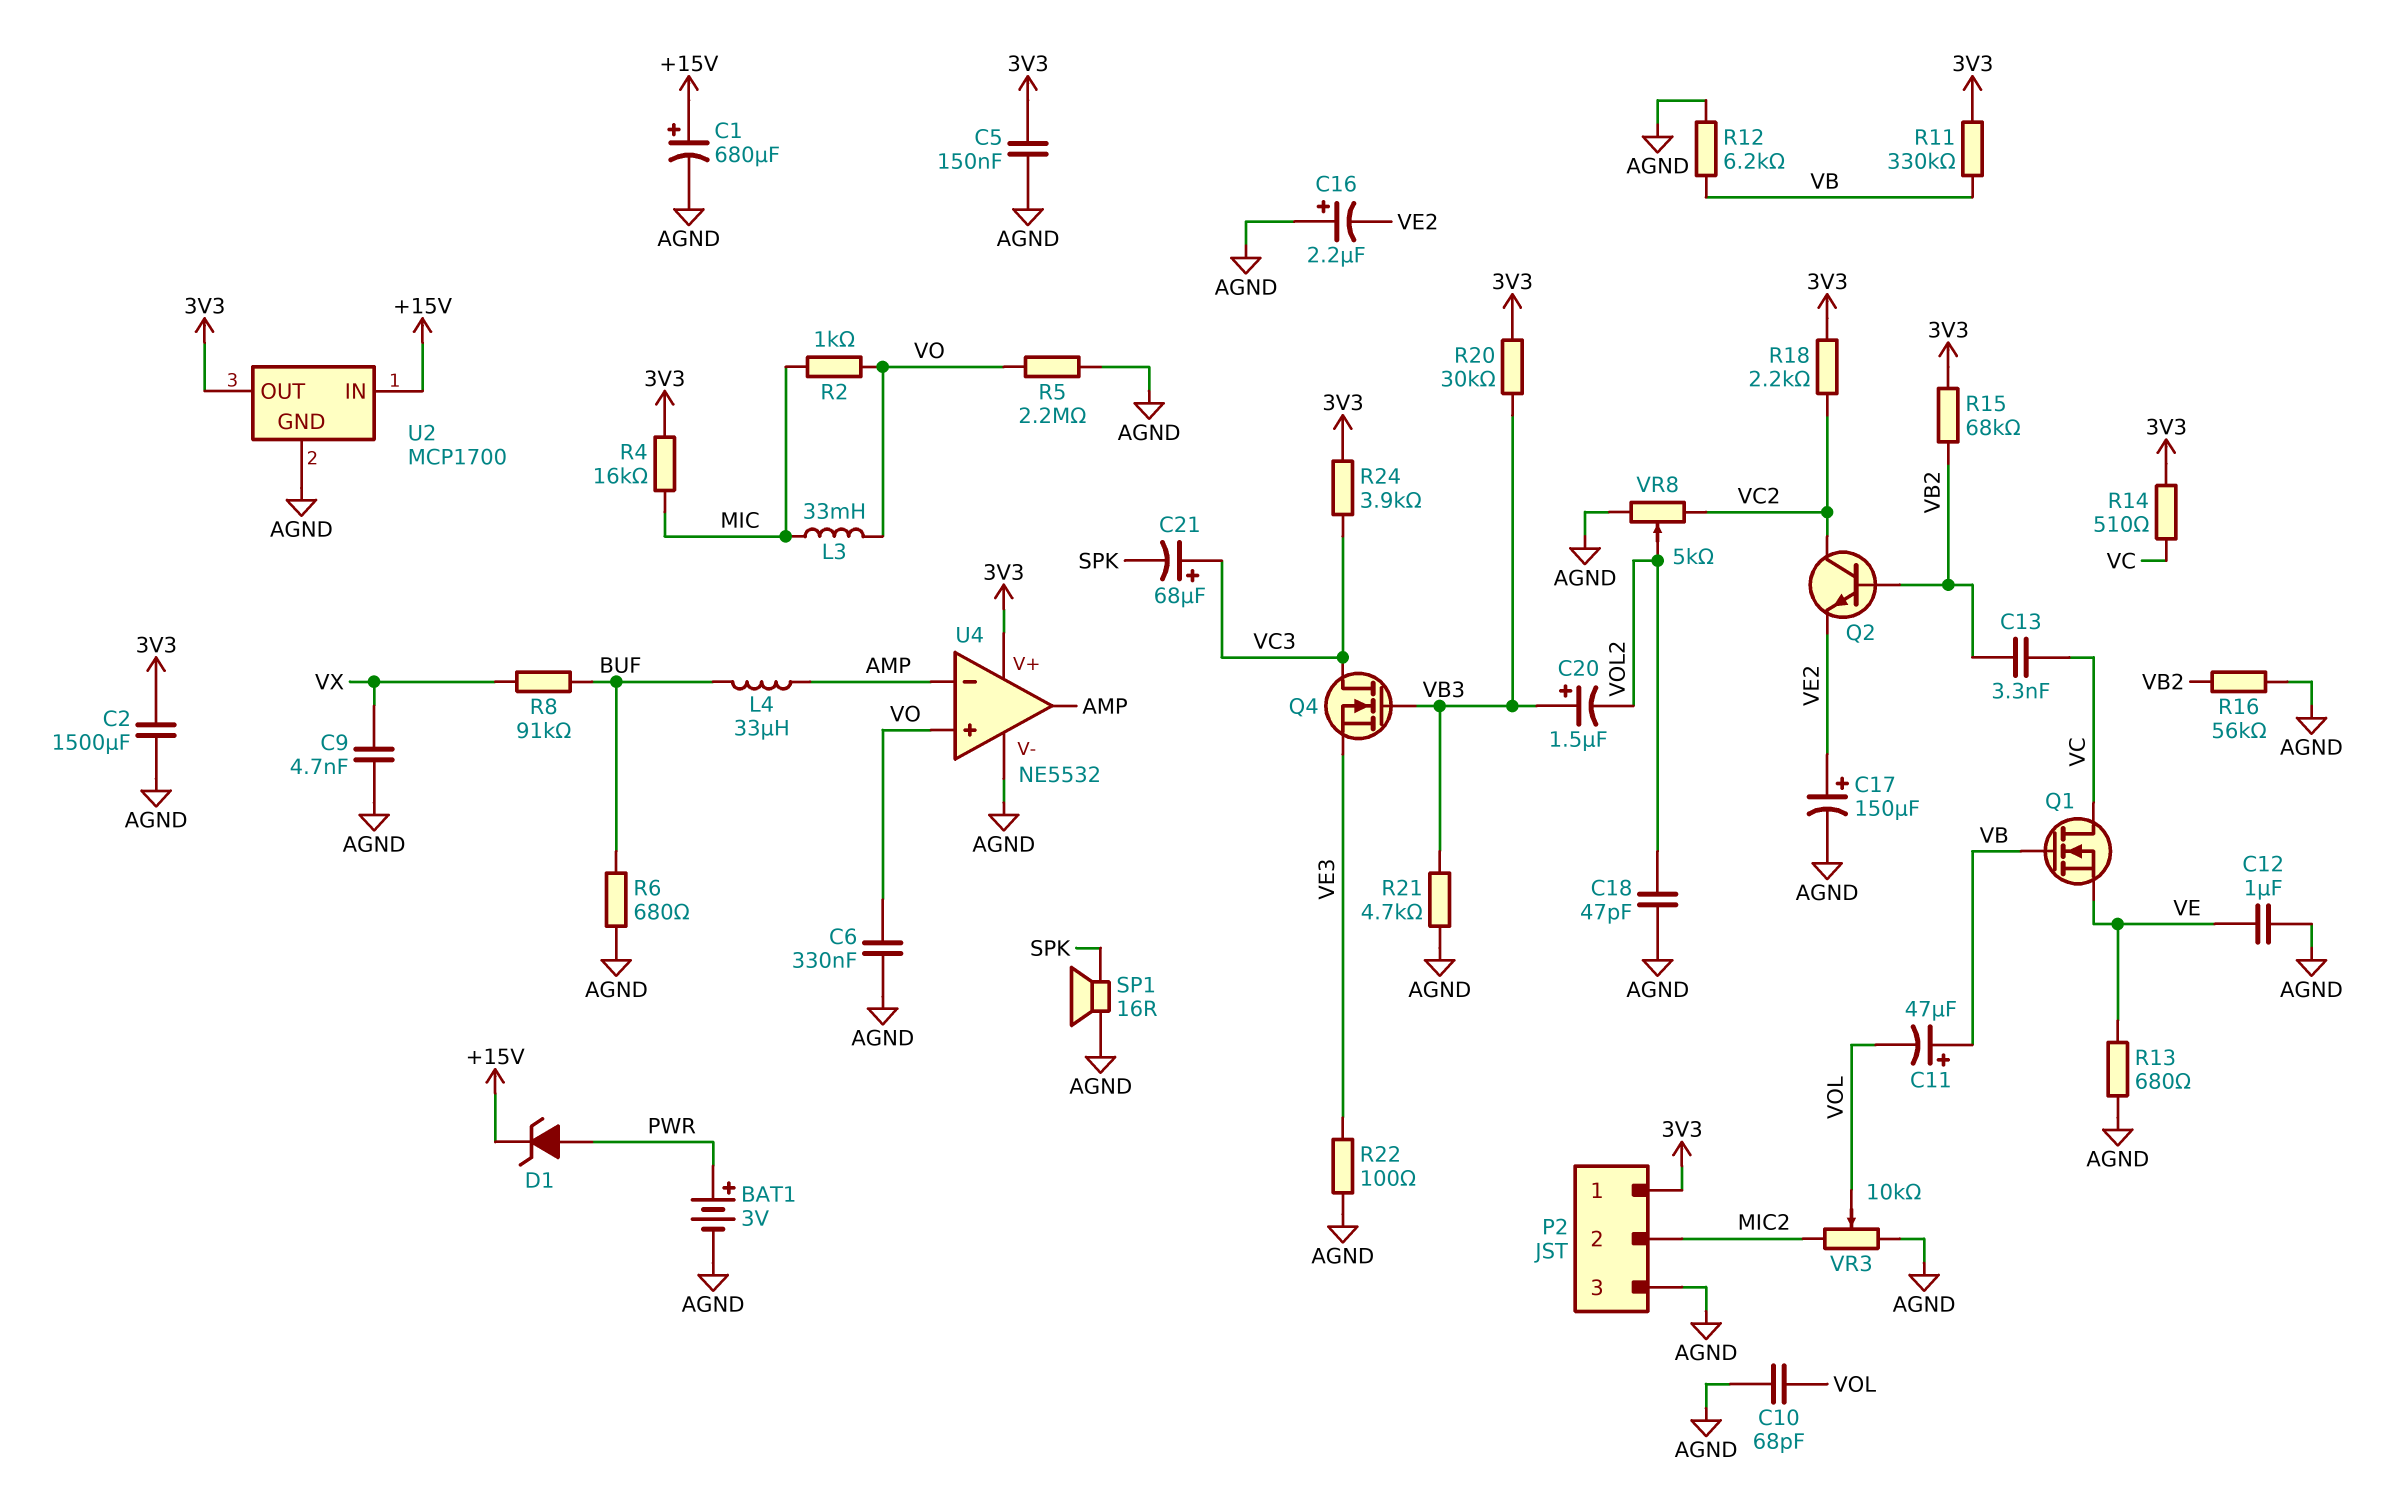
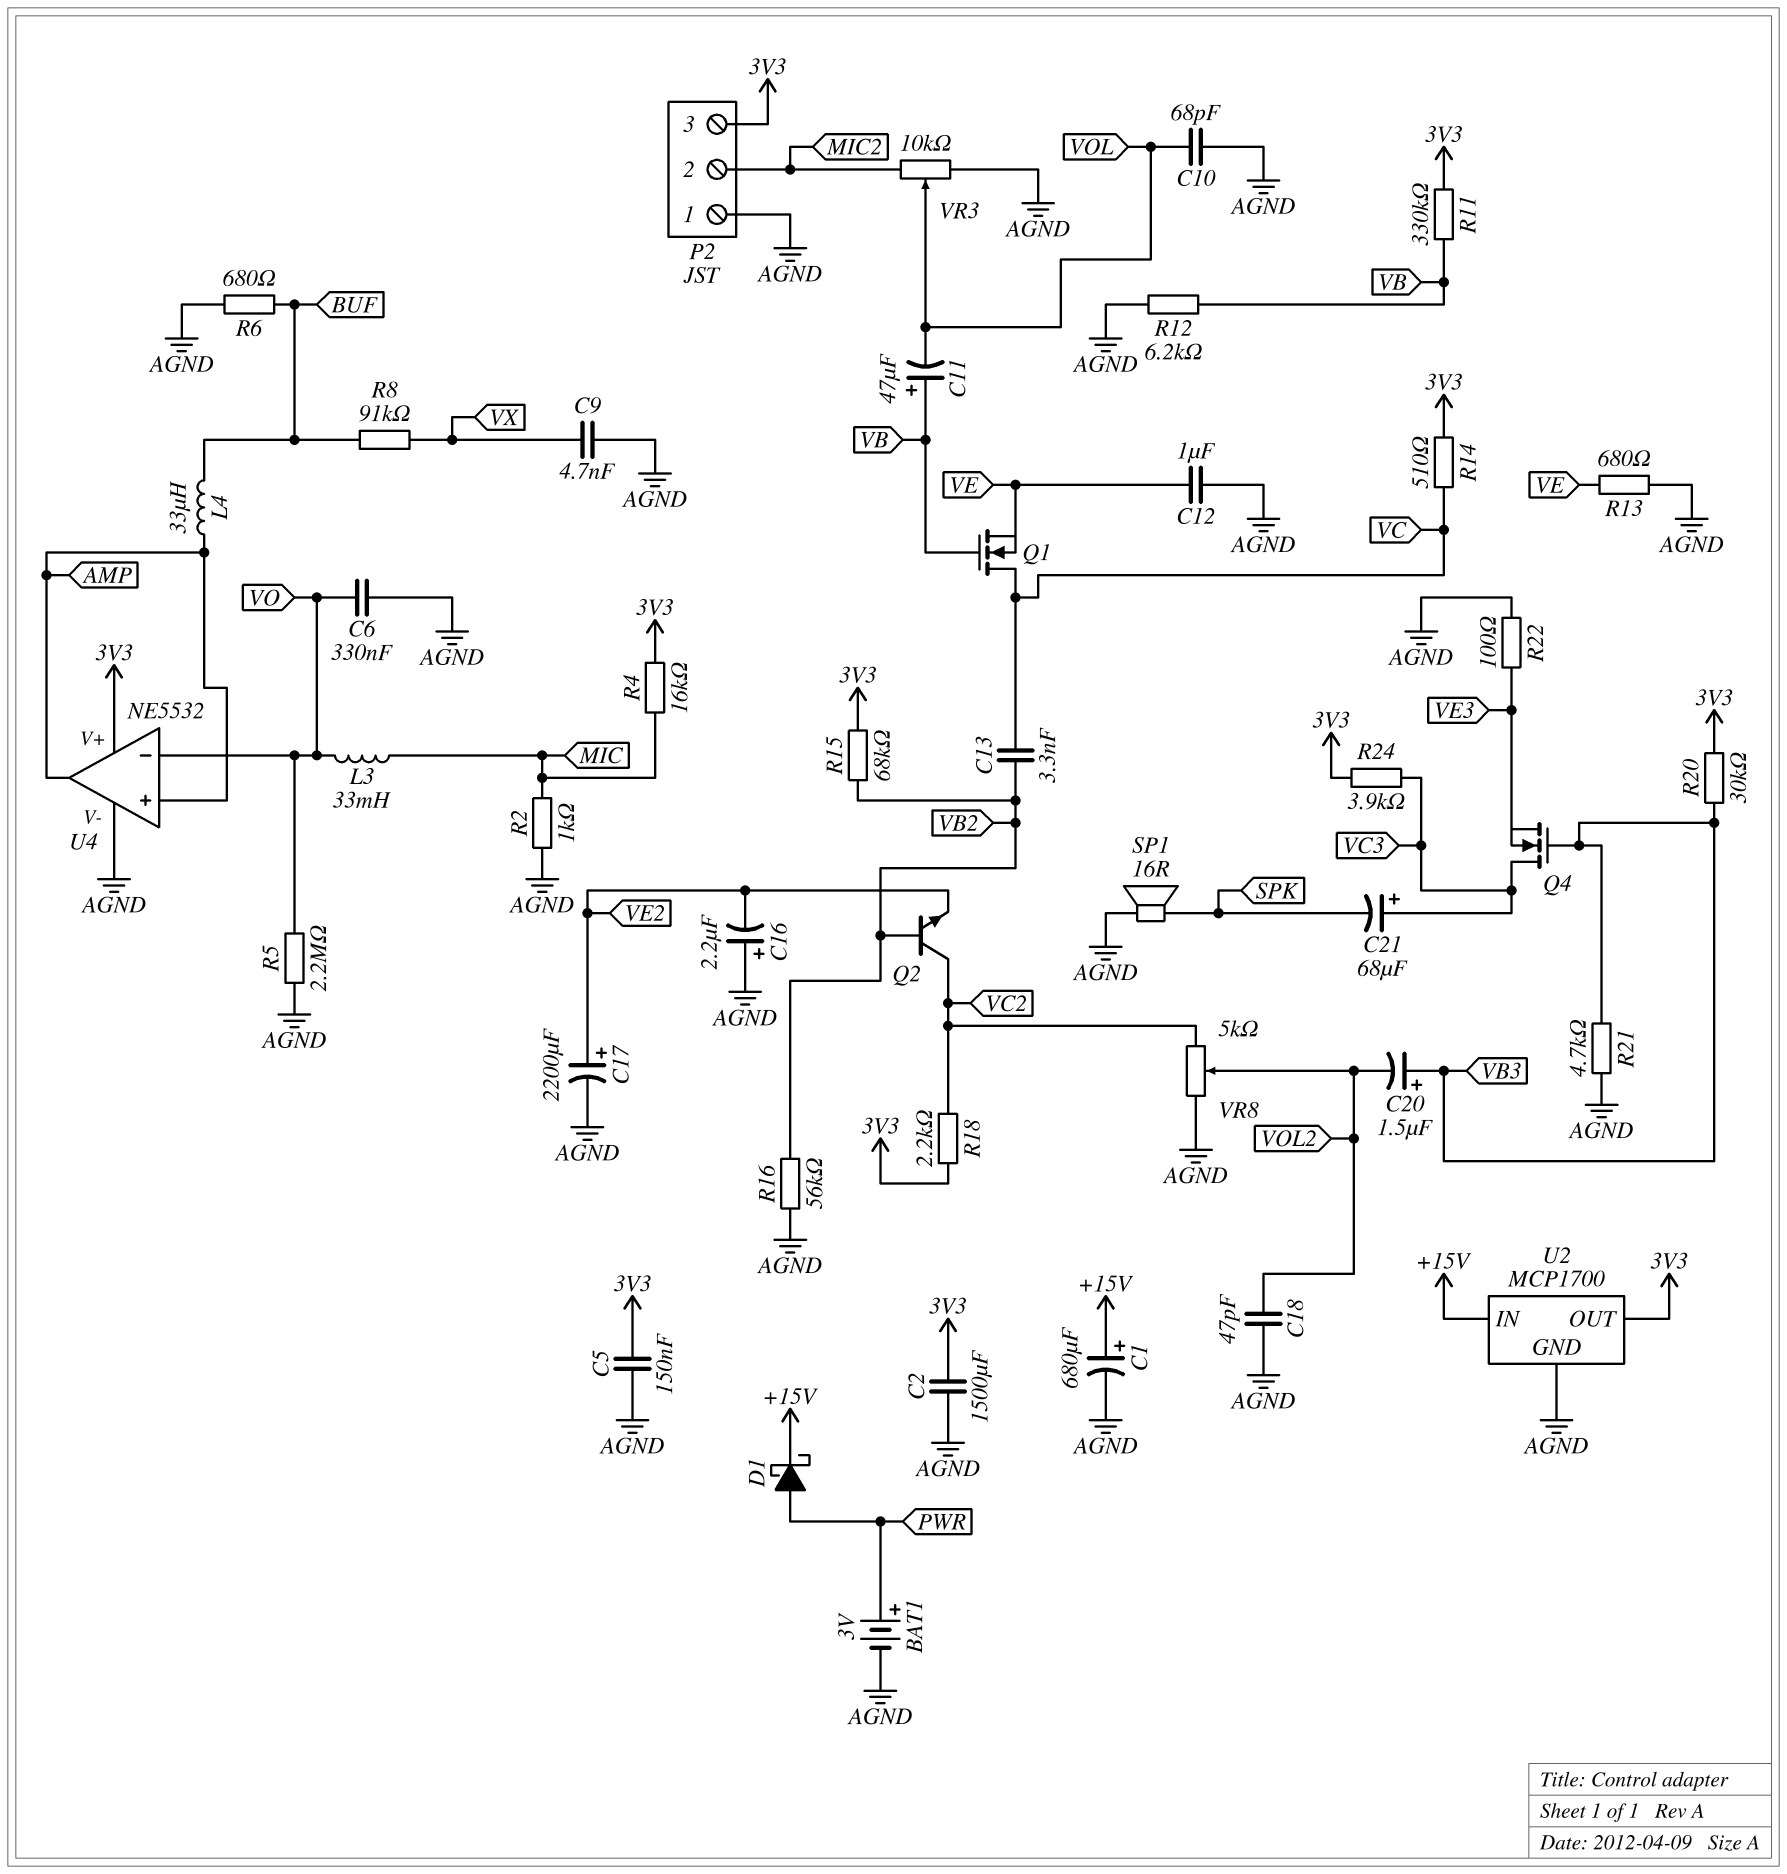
C17: 150uF (plus VE2, minus AGND) -> 2200uF (plus VE2, minus AGND)
D1: zener (A PWR, K +15V) -> schottky (A PWR, K +15V)
P2 pin 1: 3V3 -> AGND
P2 pin 3: AGND -> 3V3
R2: 1k (MIC, VO) -> 1k (AGND, MIC)
U4 pin in+: VO -> AMP
U4 pin in-: AMP -> VO

